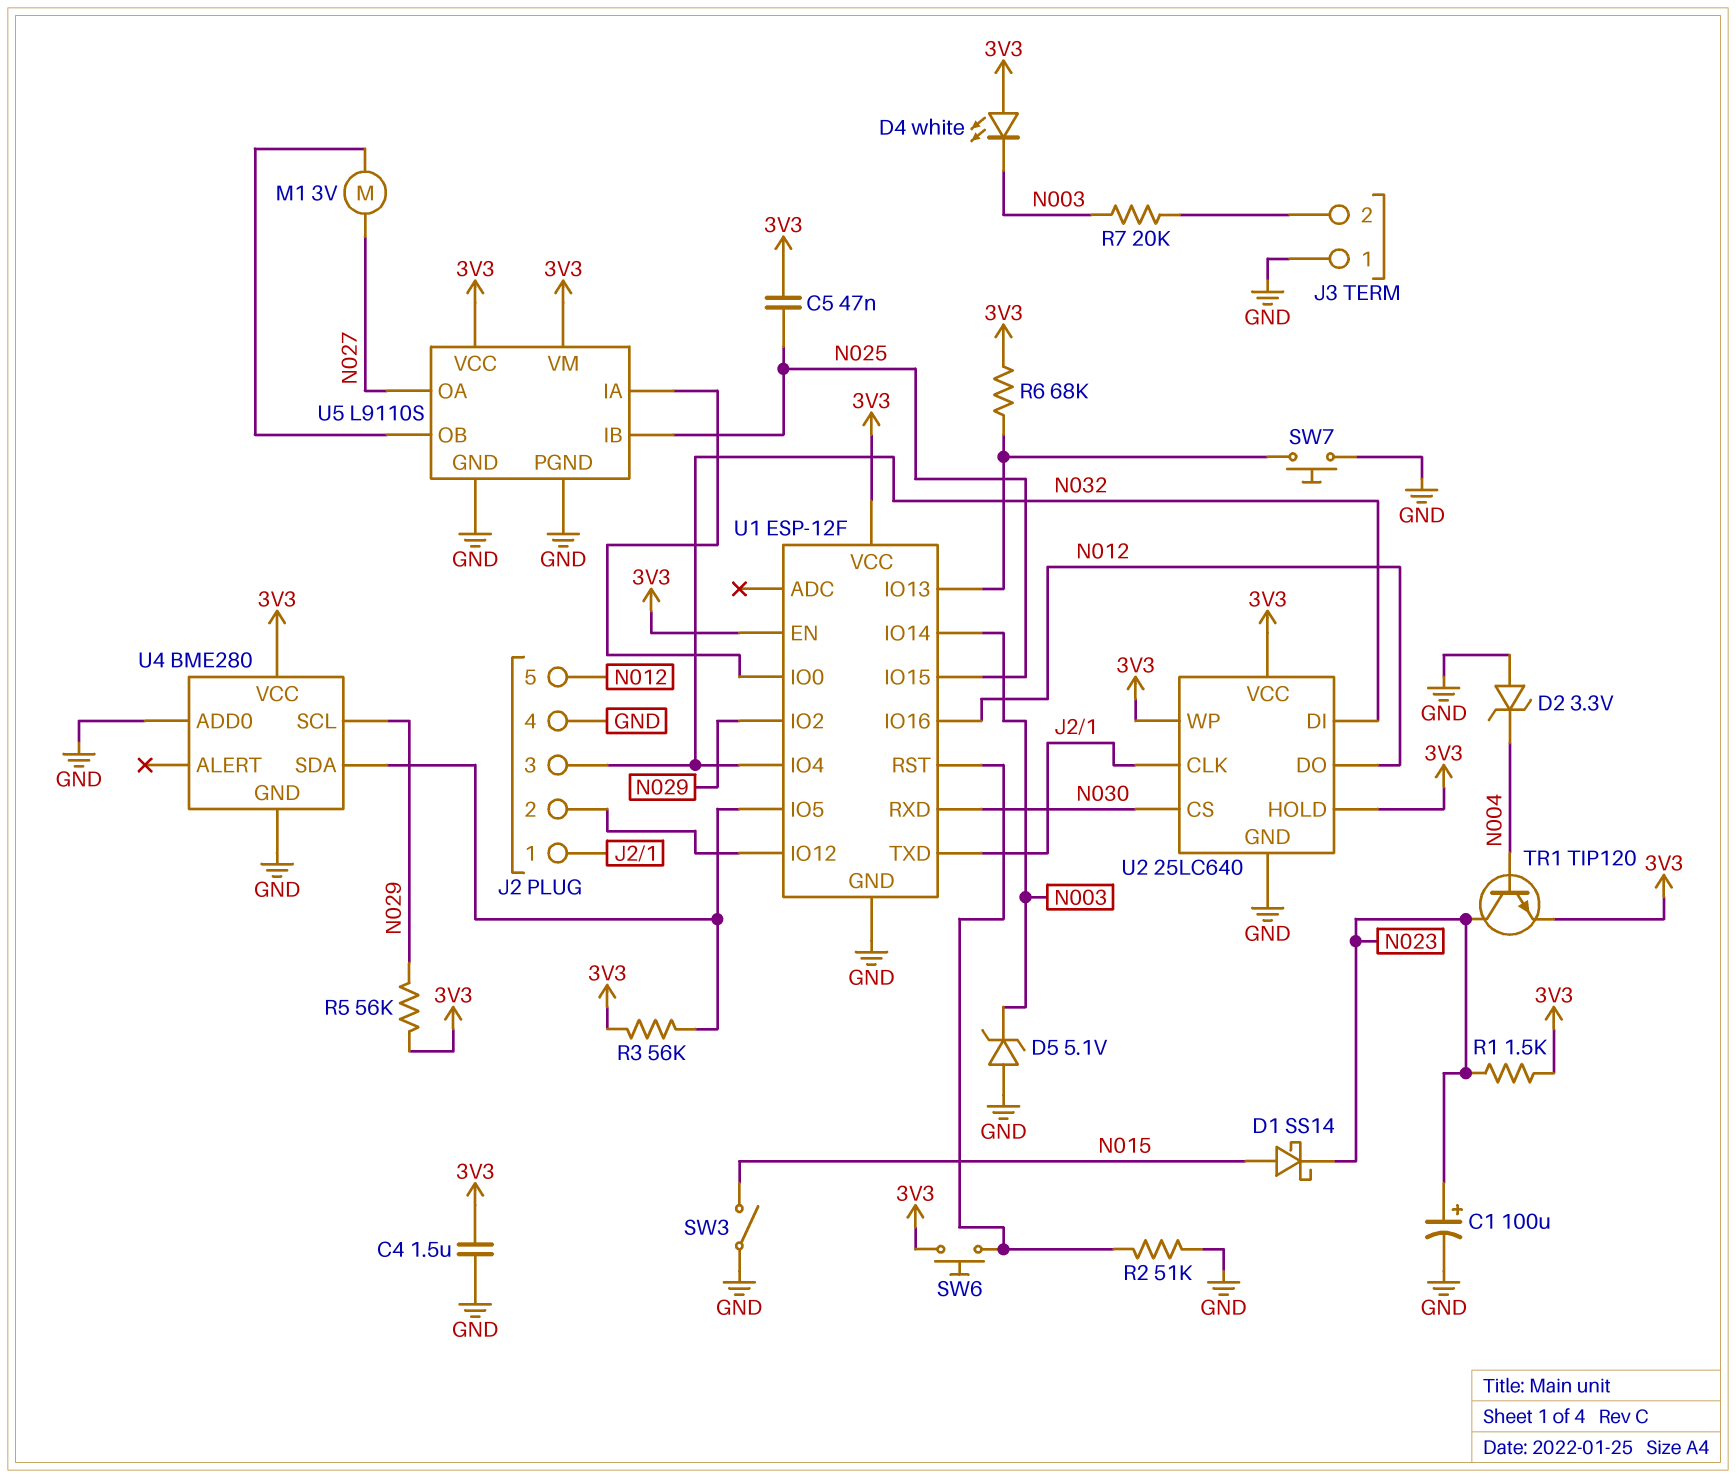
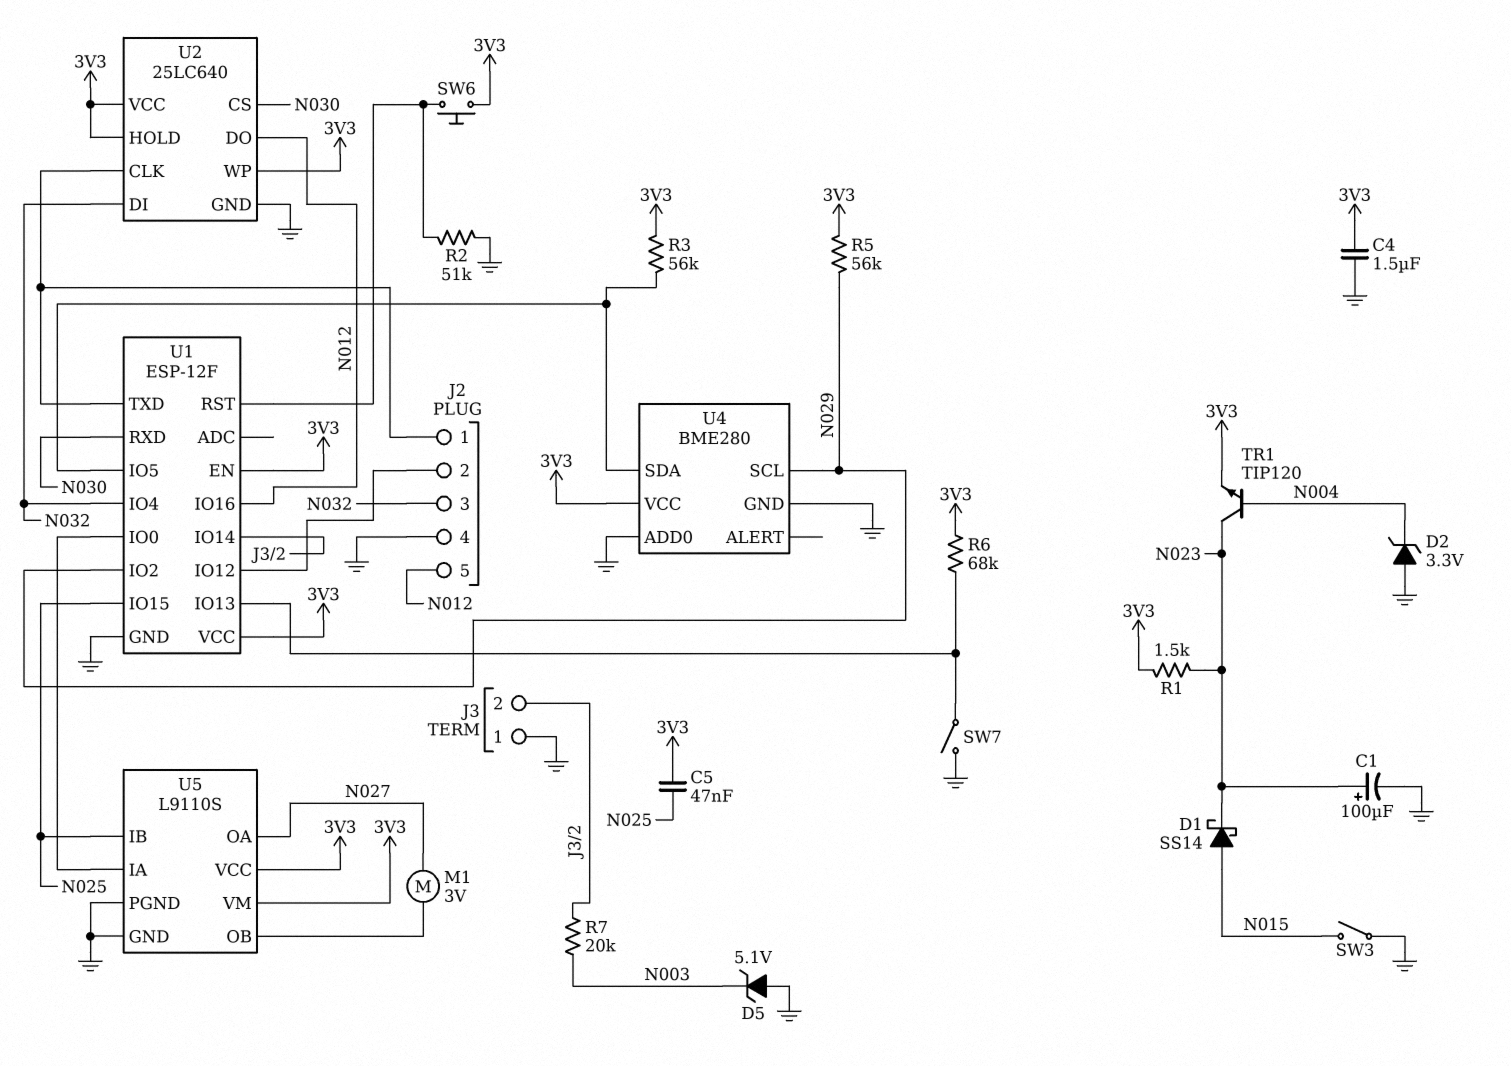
D4: LED white (A 3V3, K N003) -> none
SW7: button (GND, U1/IO13) -> switch (GND, U1/IO13)
U1 pin IO14: N003 -> J3/2

